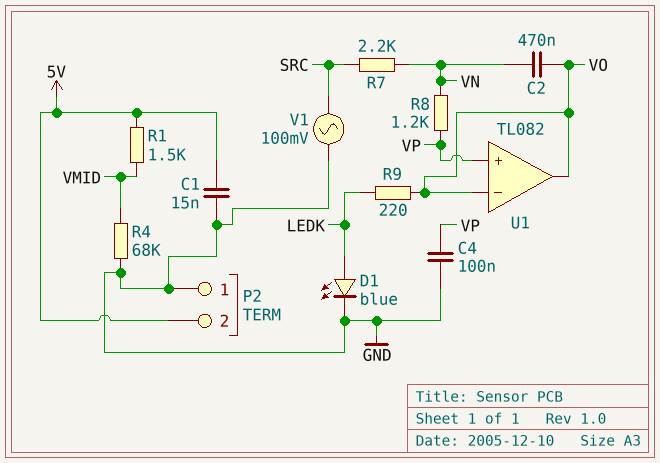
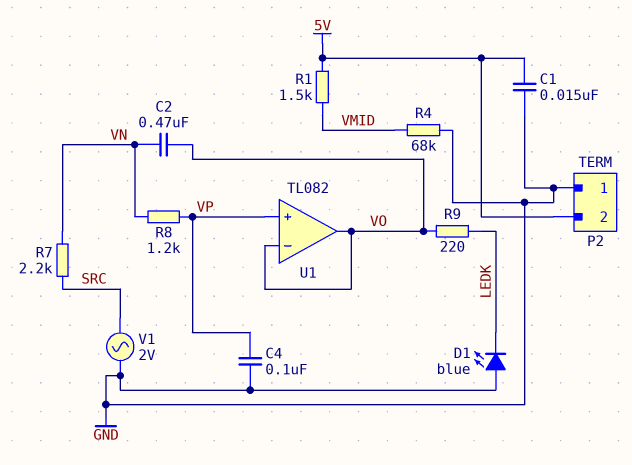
D1: LED blue (A LEDK, K GND) -> LED blue (A GND, K LEDK)
V1: AC 100mV (GND, SRC) -> AC 2V (GND, SRC)

